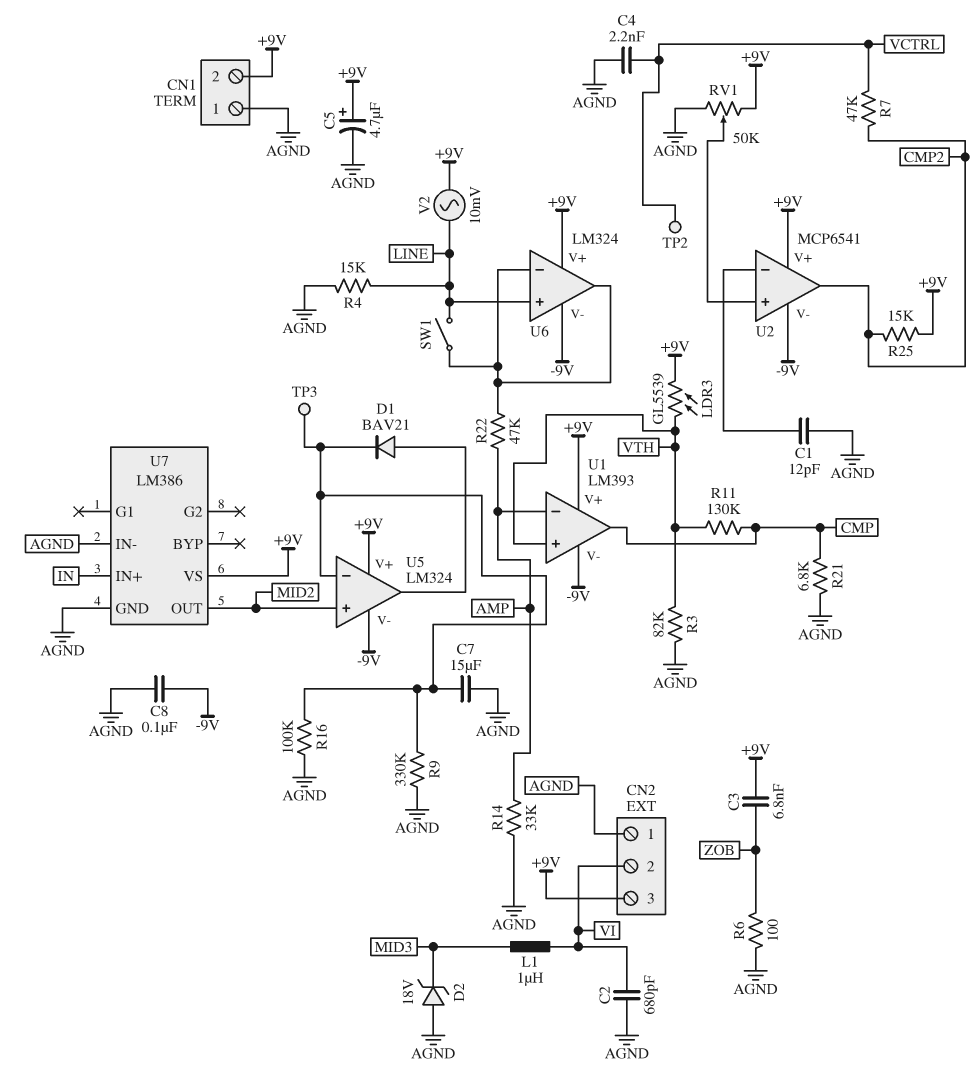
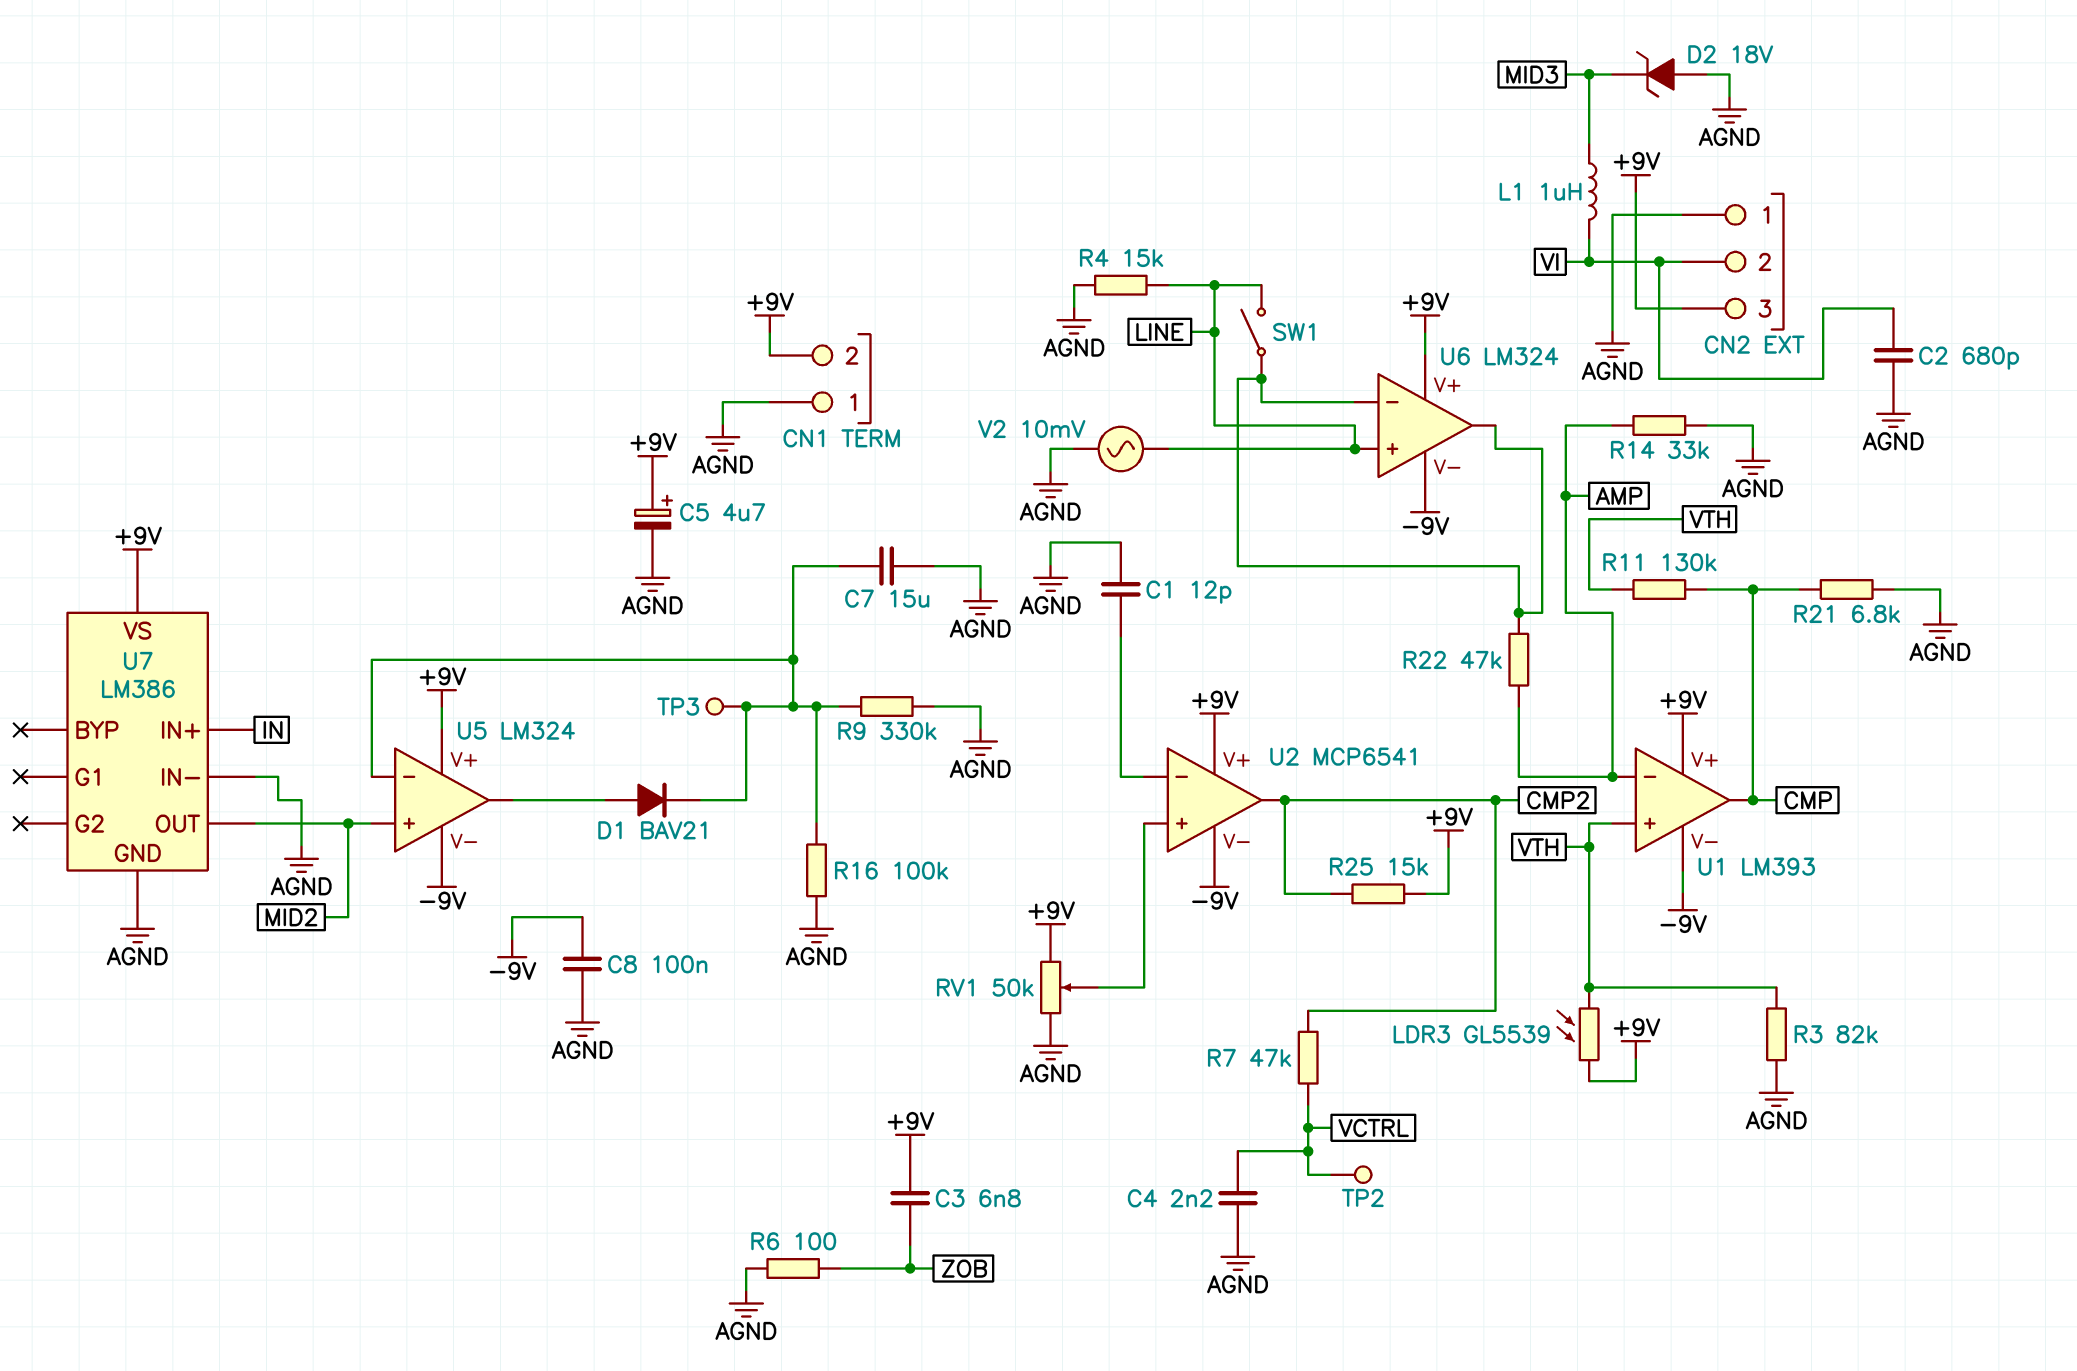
V2: AC 10mV (+9V, LINE) -> AC 10mV (AGND, LINE)

